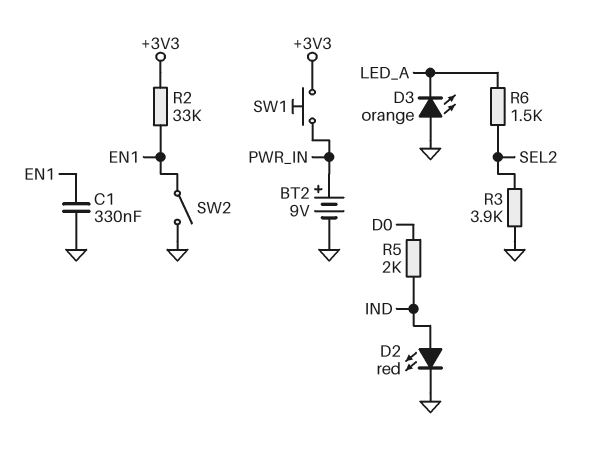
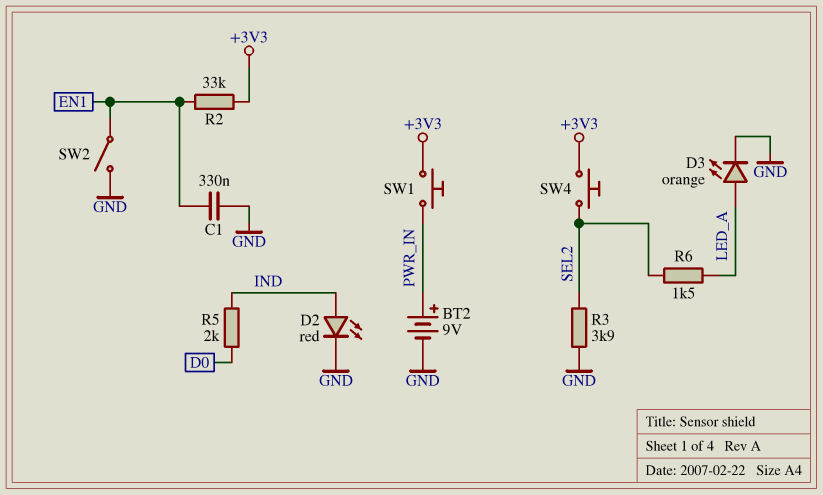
D3: LED orange (A GND, K LED_A) -> LED orange (A LED_A, K GND)
SW4: none -> button (+3V3, SEL2)

